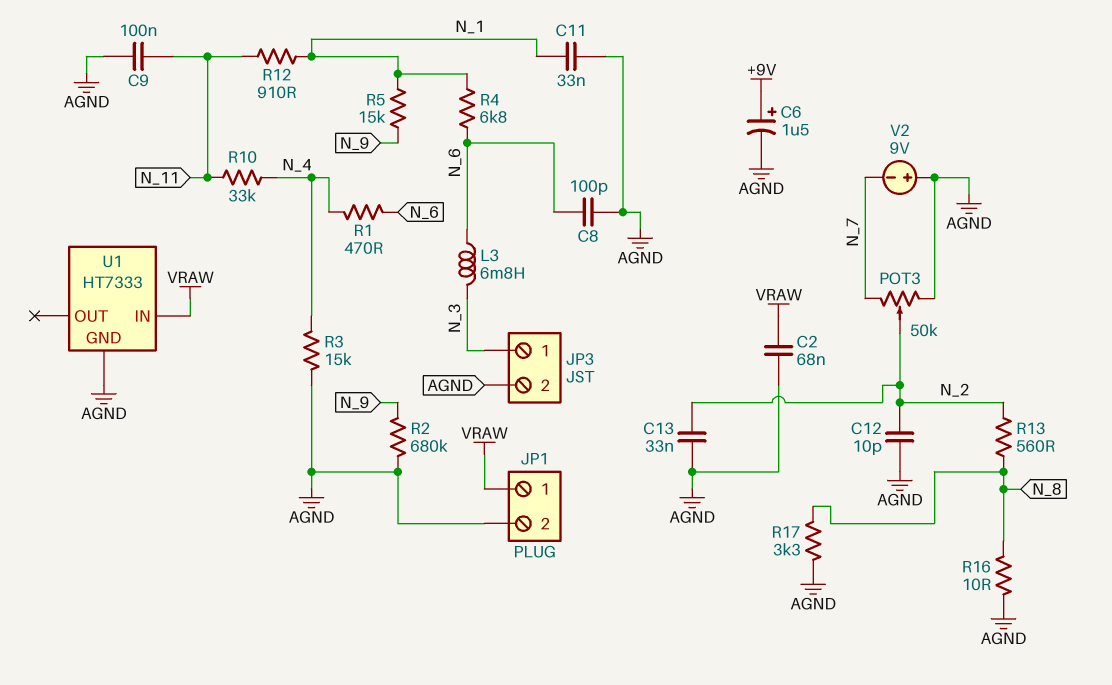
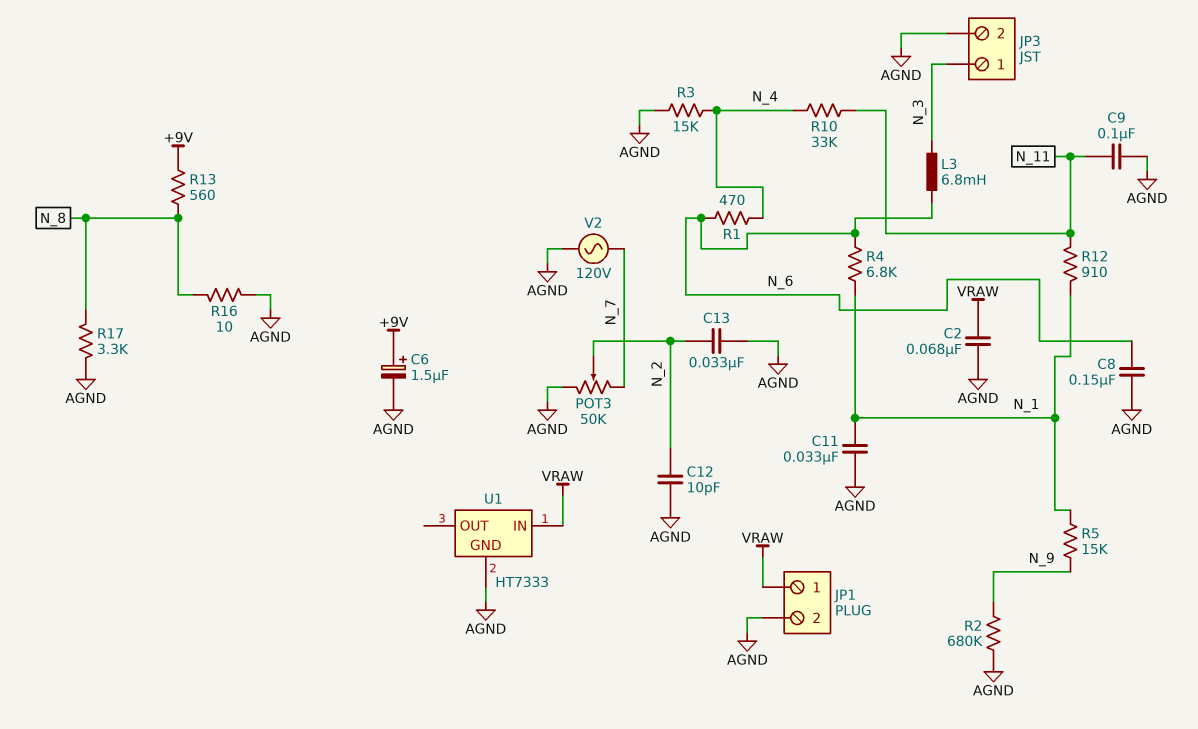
C8: 100pF (AGND, N_6) -> 150nF (AGND, N_6)
R13: 560 (N_2, N_8) -> 560 (+9V, N_8)
V2: 9V (plus AGND, minus N_7) -> AC 120V (AGND, N_7)

